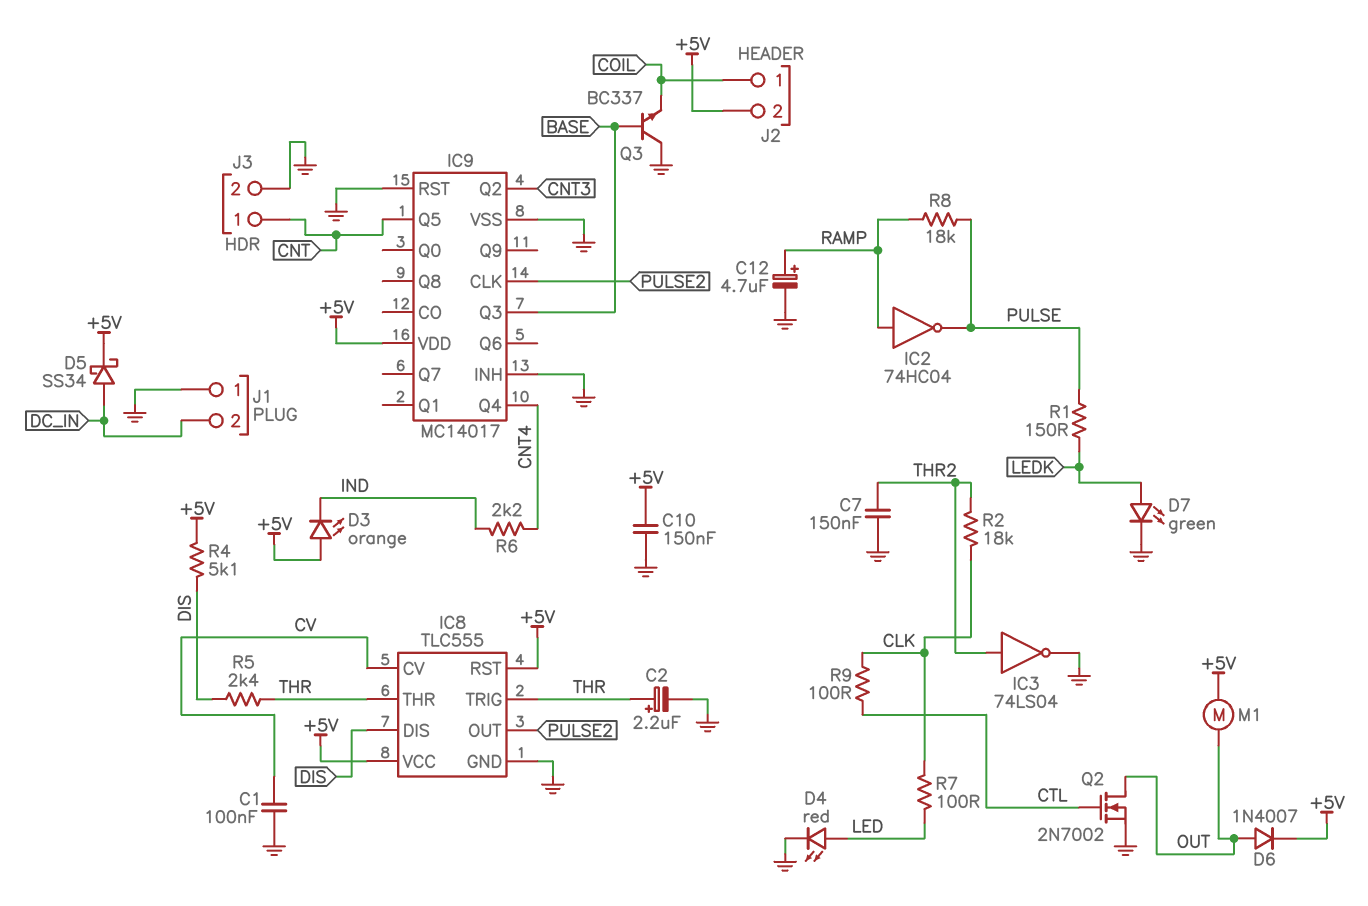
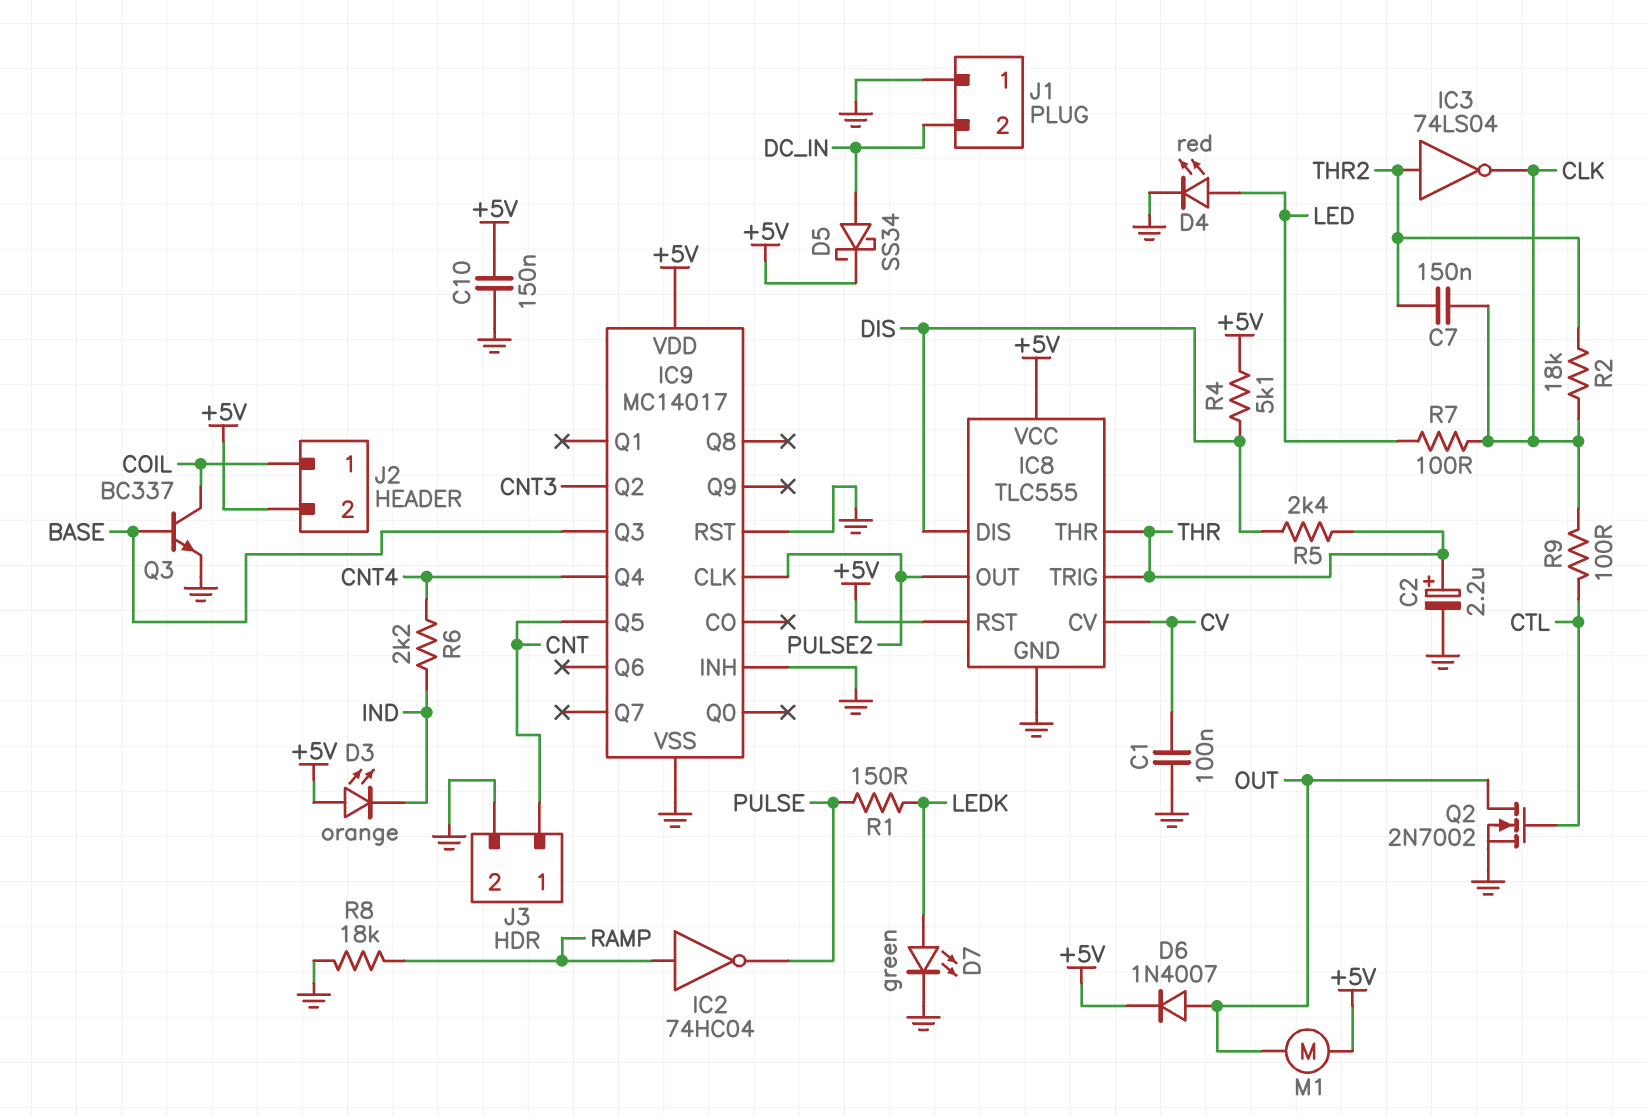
C7: 150nF (GND, THR2) -> 150nF (CLK, THR2)
C12: 4.7uF (plus RAMP, minus GND) -> none
IC3: NOT 74LS04 (in THR2, out GND) -> NOT 74LS04 (in THR2, out CLK)
Q3: NPN BC337 (B BASE, C GND, E COIL) -> NPN BC337 (B BASE, C COIL, E GND)
R8: 18k (PULSE, RAMP) -> 18k (GND, RAMP)

